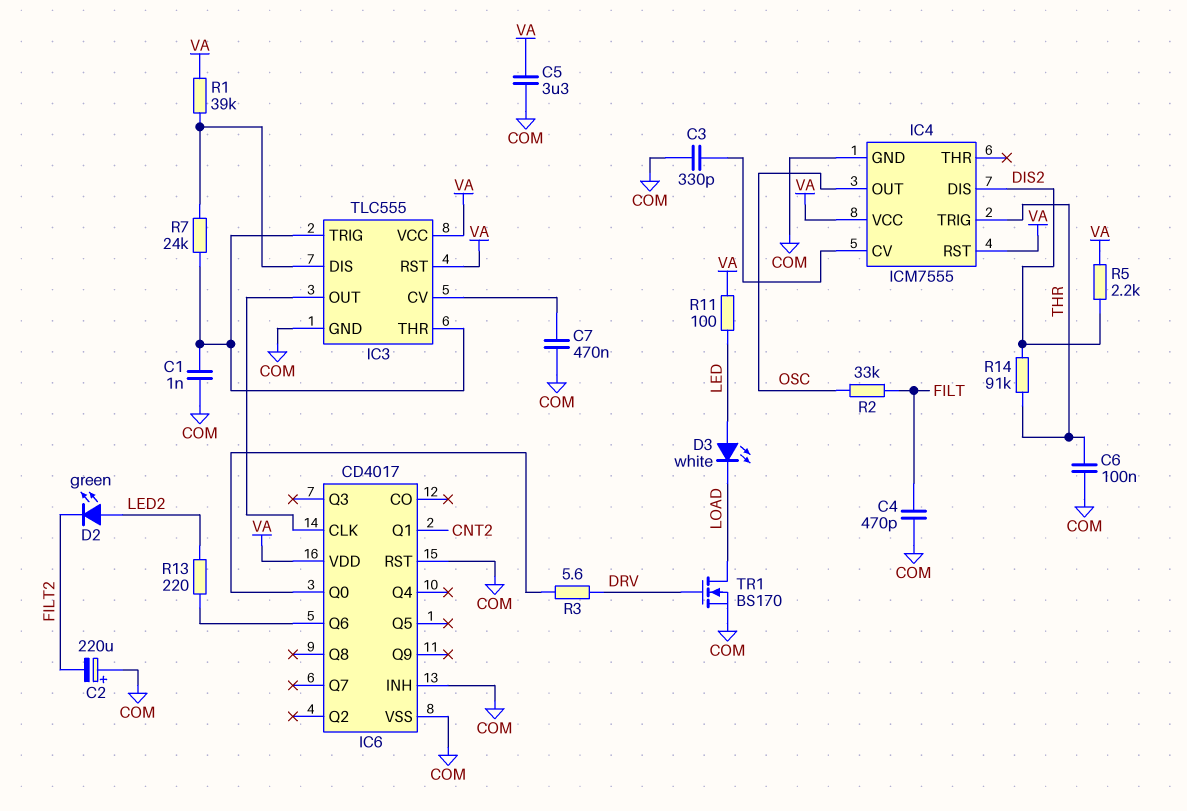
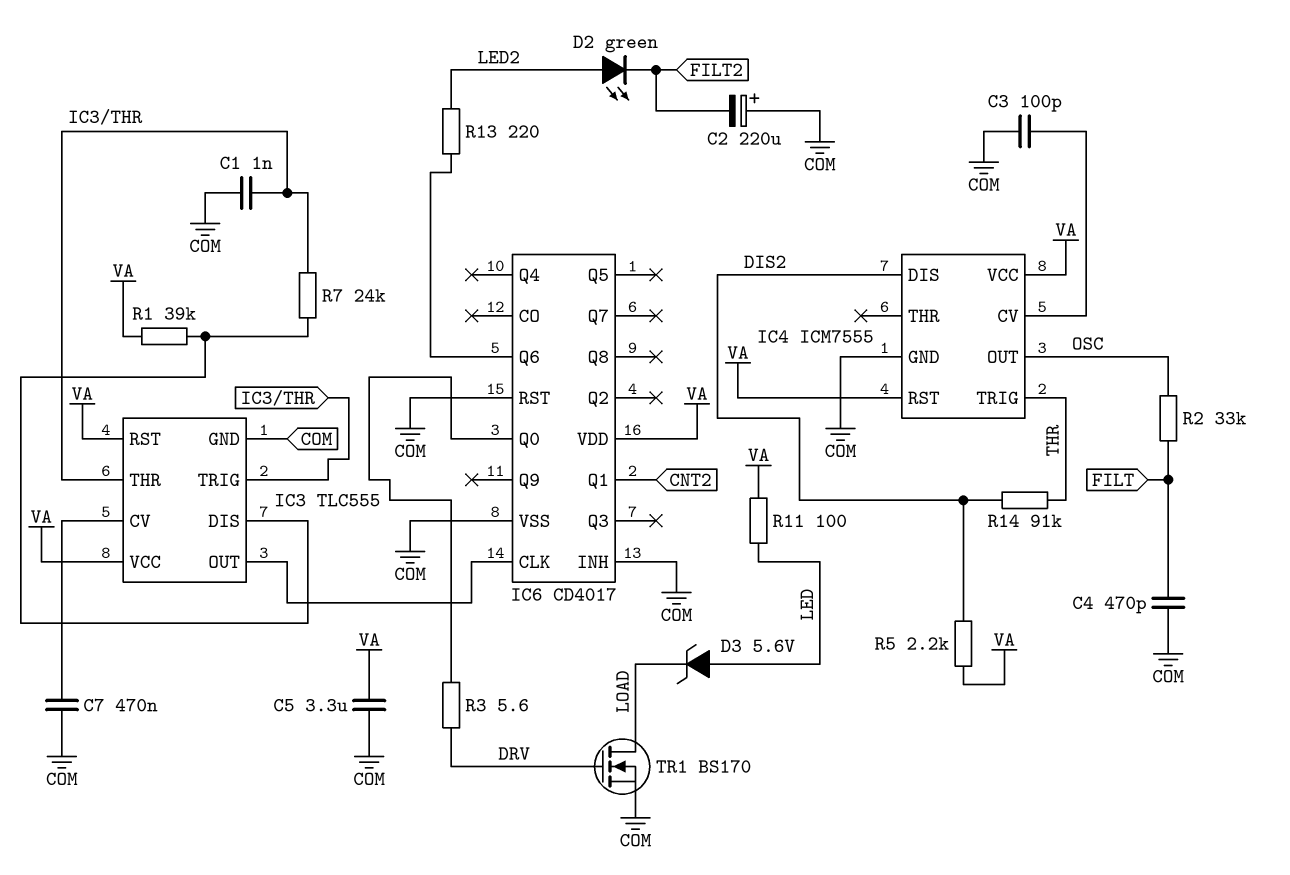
C3: 330pF (COM, IC4/CV) -> 100pF (COM, IC4/CV)
C6: 100nF (COM, THR) -> none
D3: LED white (A LED, K LOAD) -> zener 5.6V (A LED, K LOAD)

